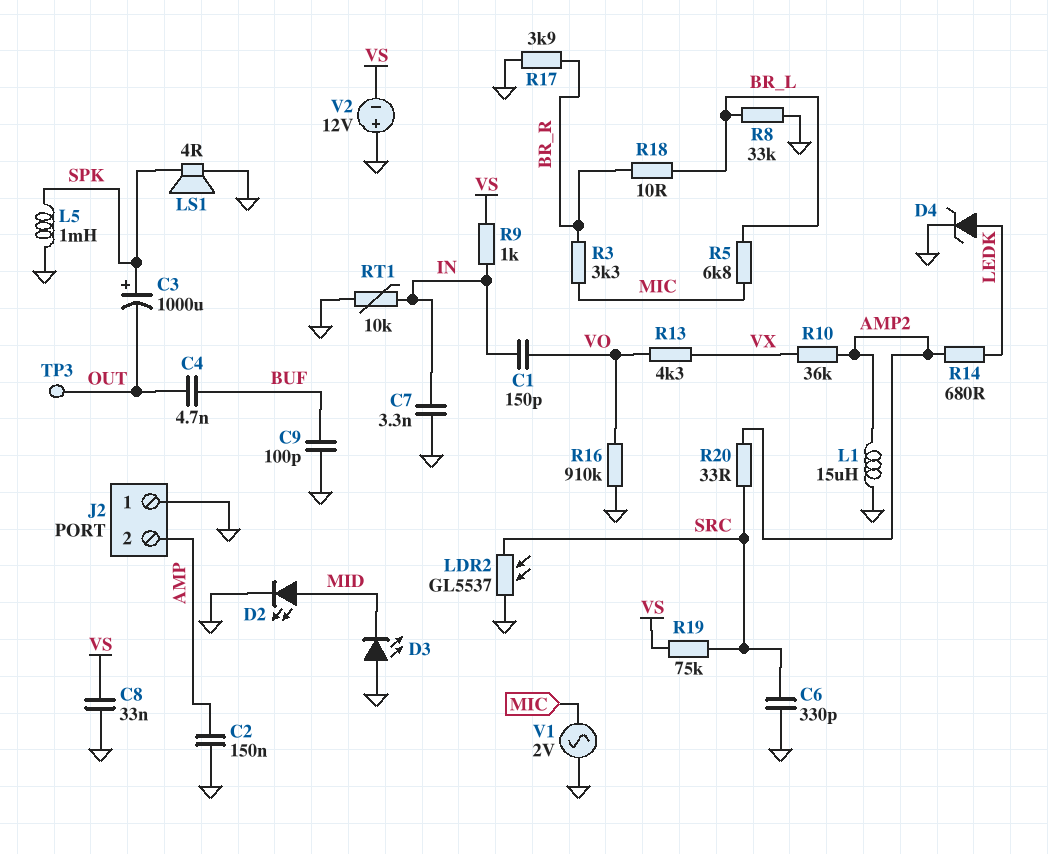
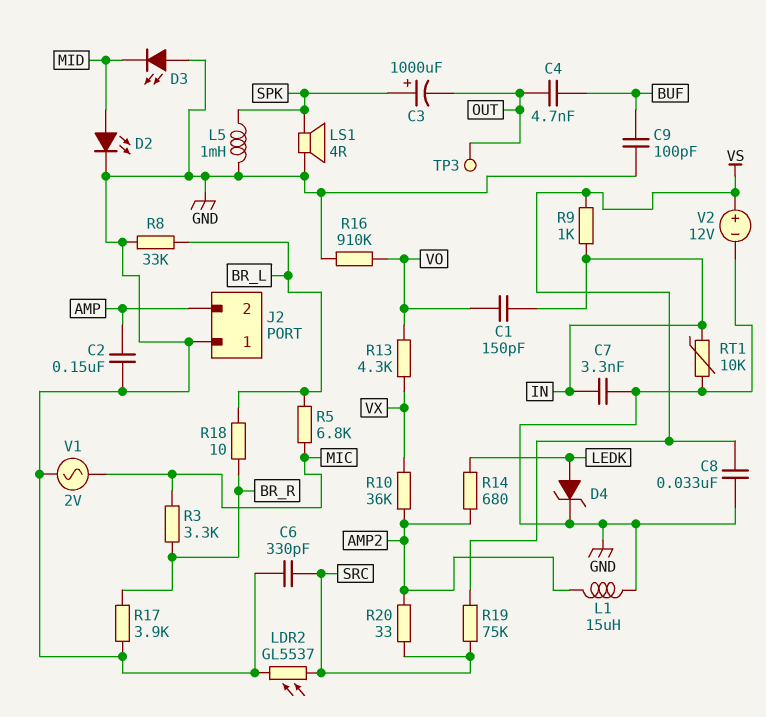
V2: 12V (plus GND, minus VS) -> 12V (plus VS, minus GND)

